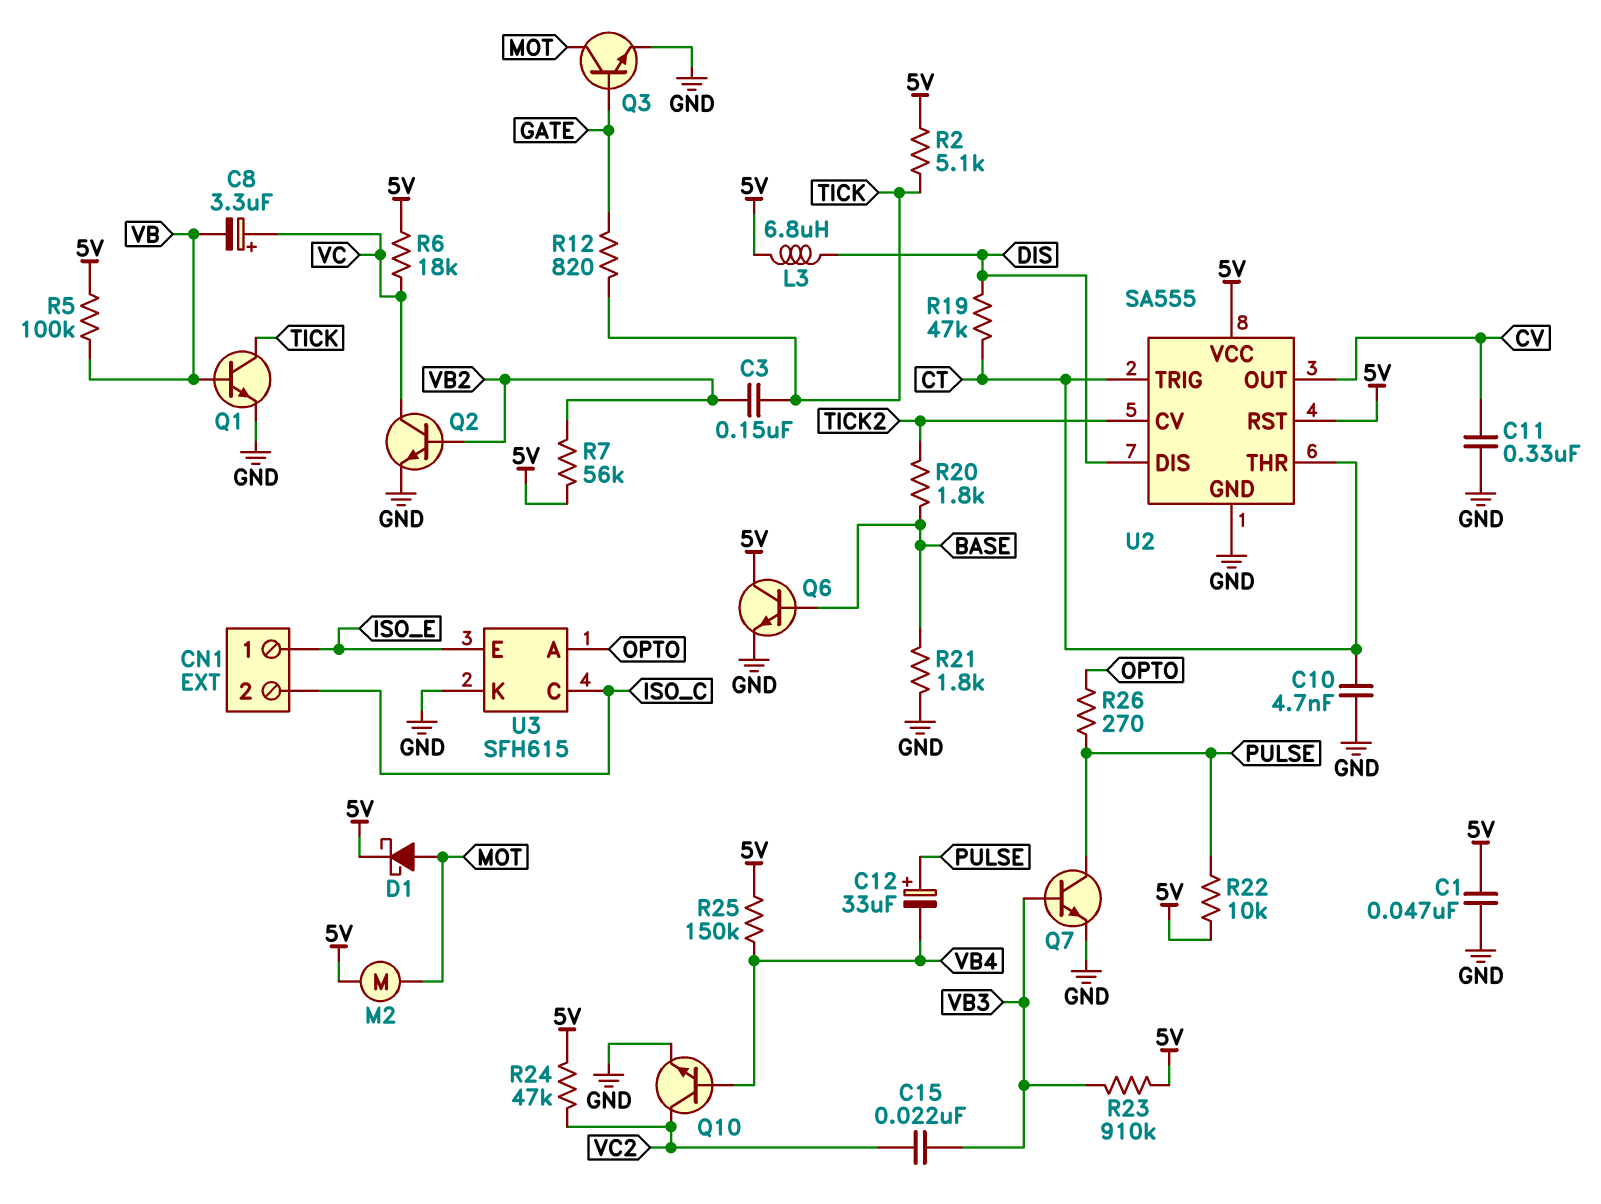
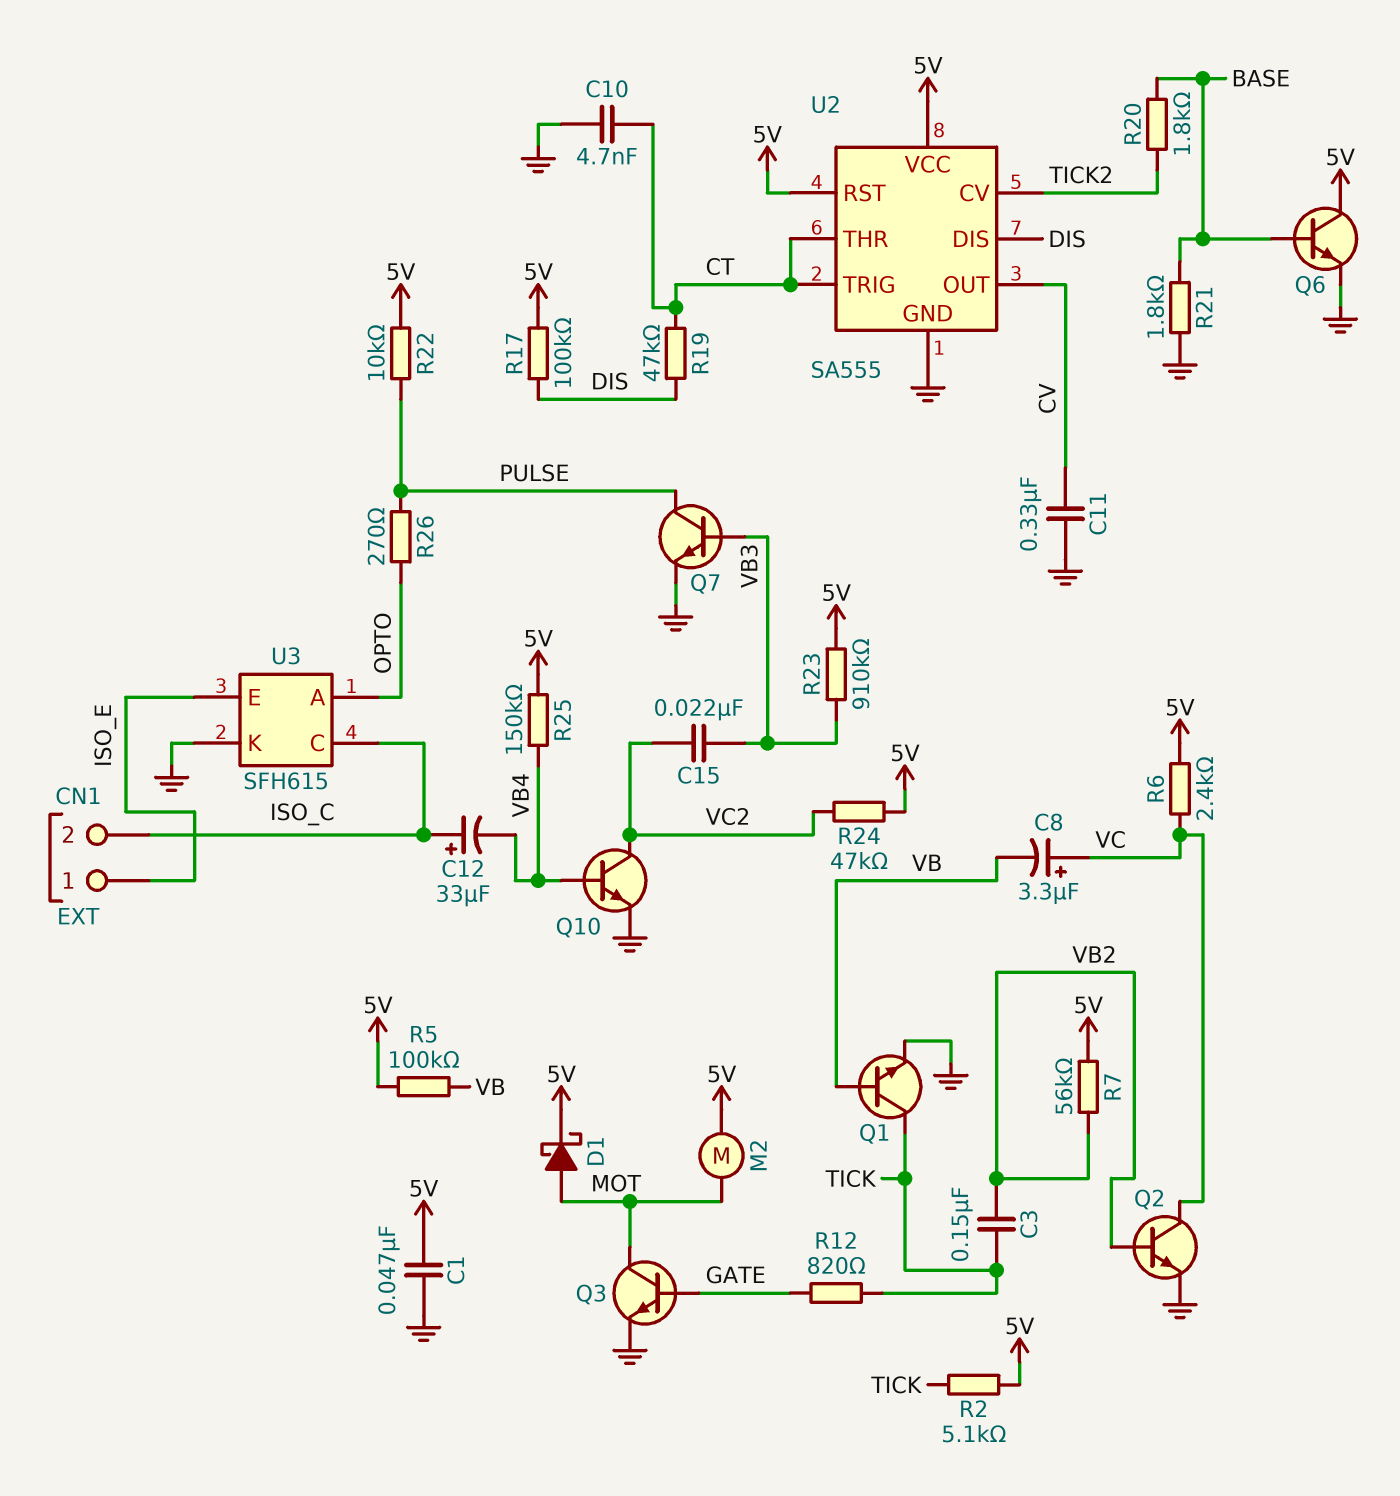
C12: 33uF (plus PULSE, minus VB4) -> 33uF (plus ISO_C, minus VB4)
L3: 6.8uH (5V, DIS) -> none
R6: 18k (5V, VC) -> 2.4k (5V, VC)
R17: none -> 100k (5V, DIS)

